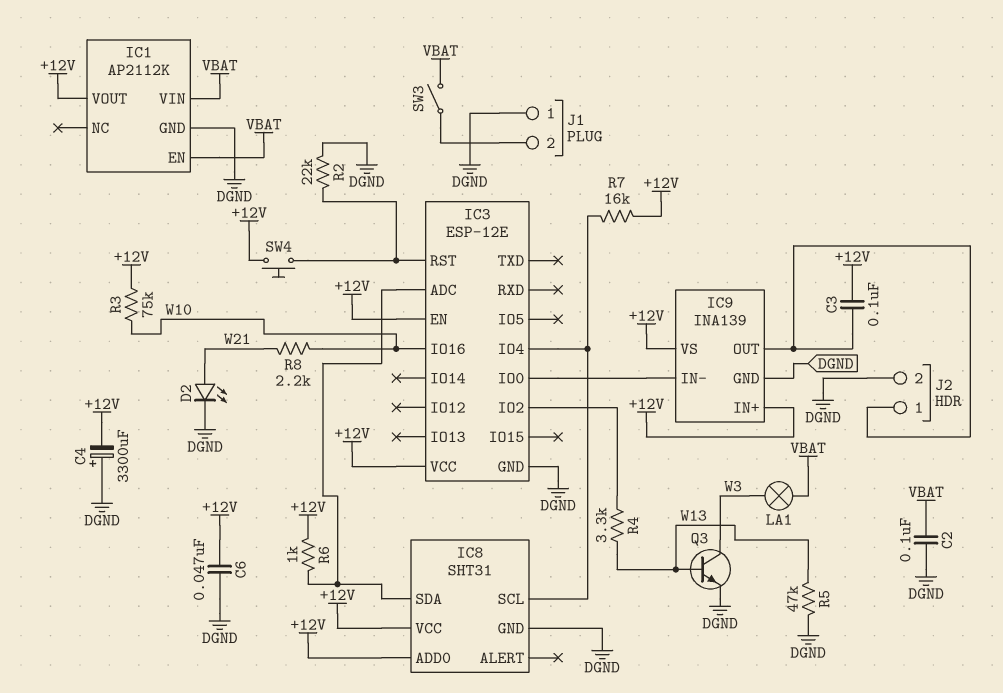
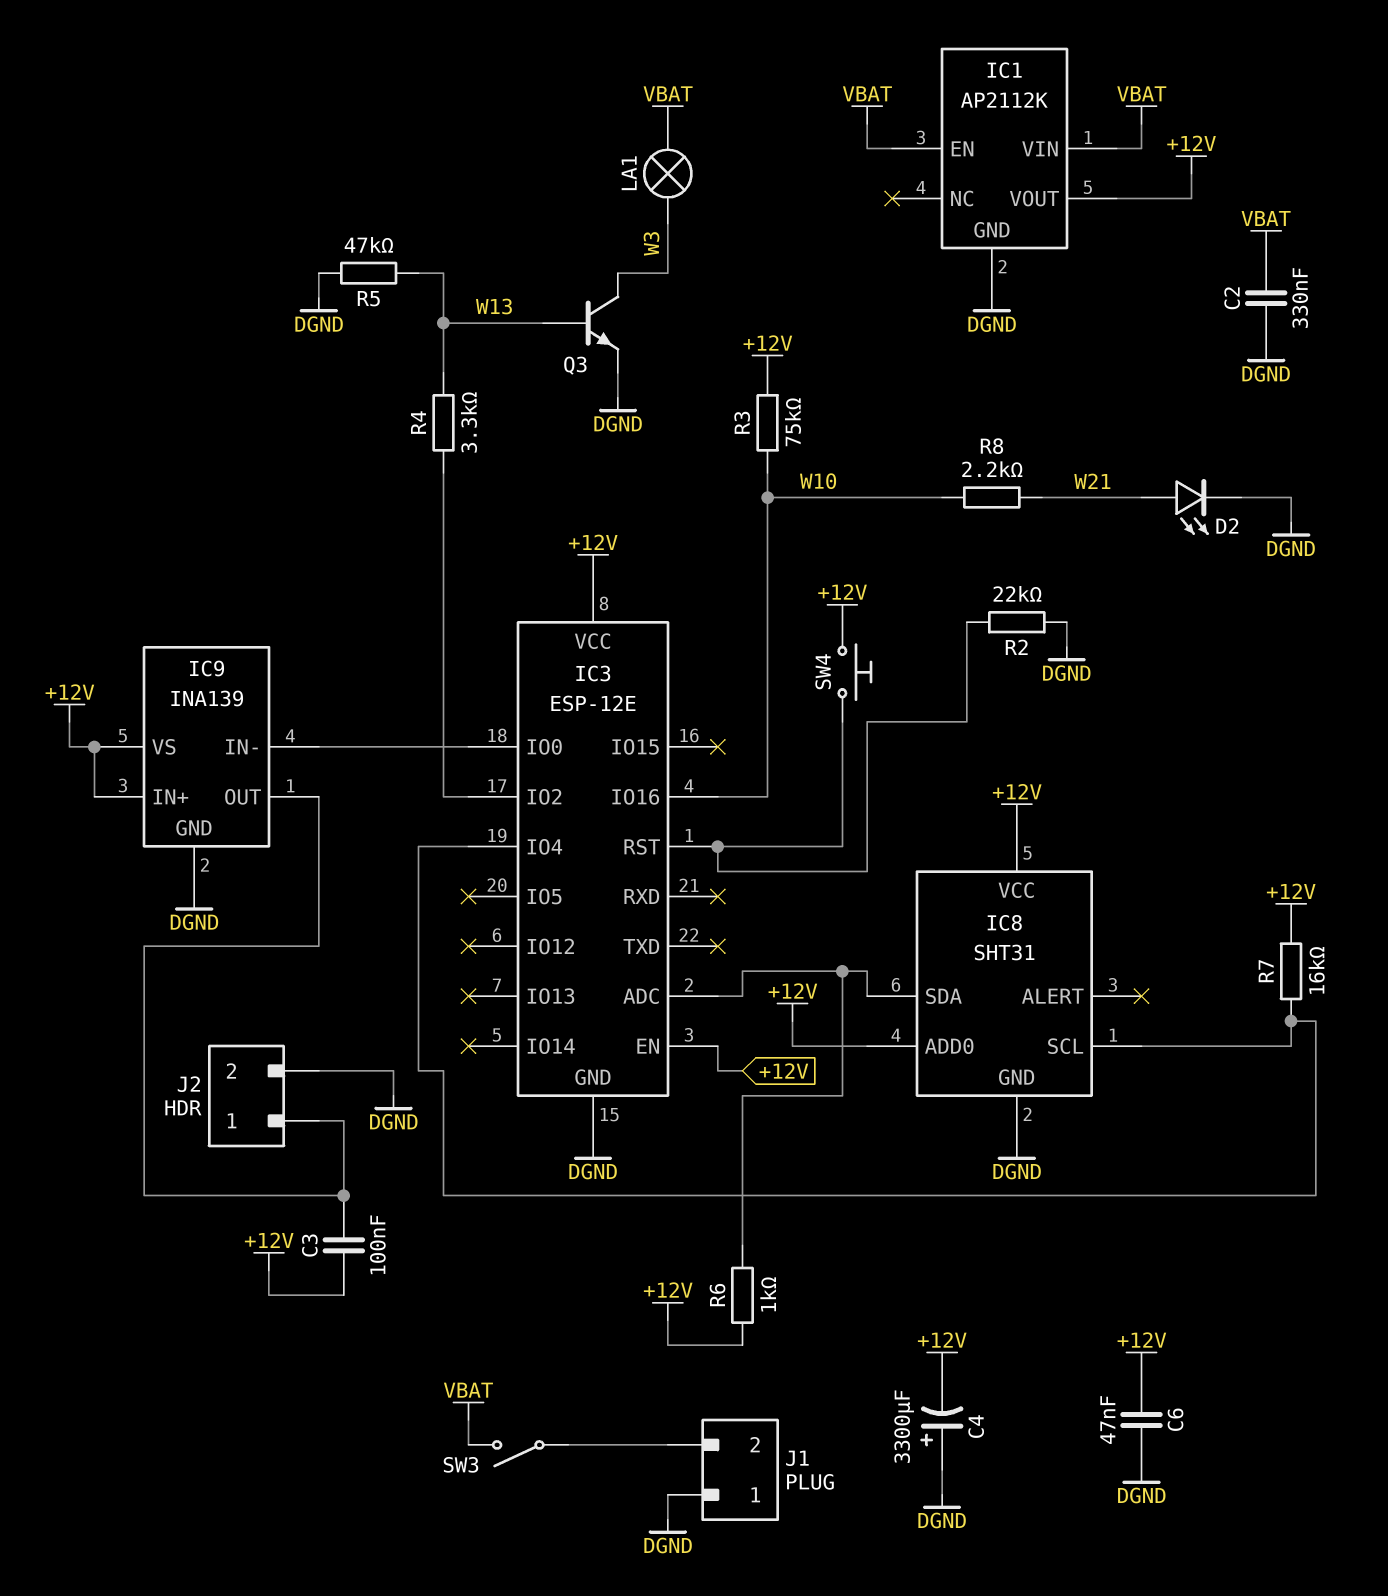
C2: 100nF (DGND, VBAT) -> 330nF (DGND, VBAT)

